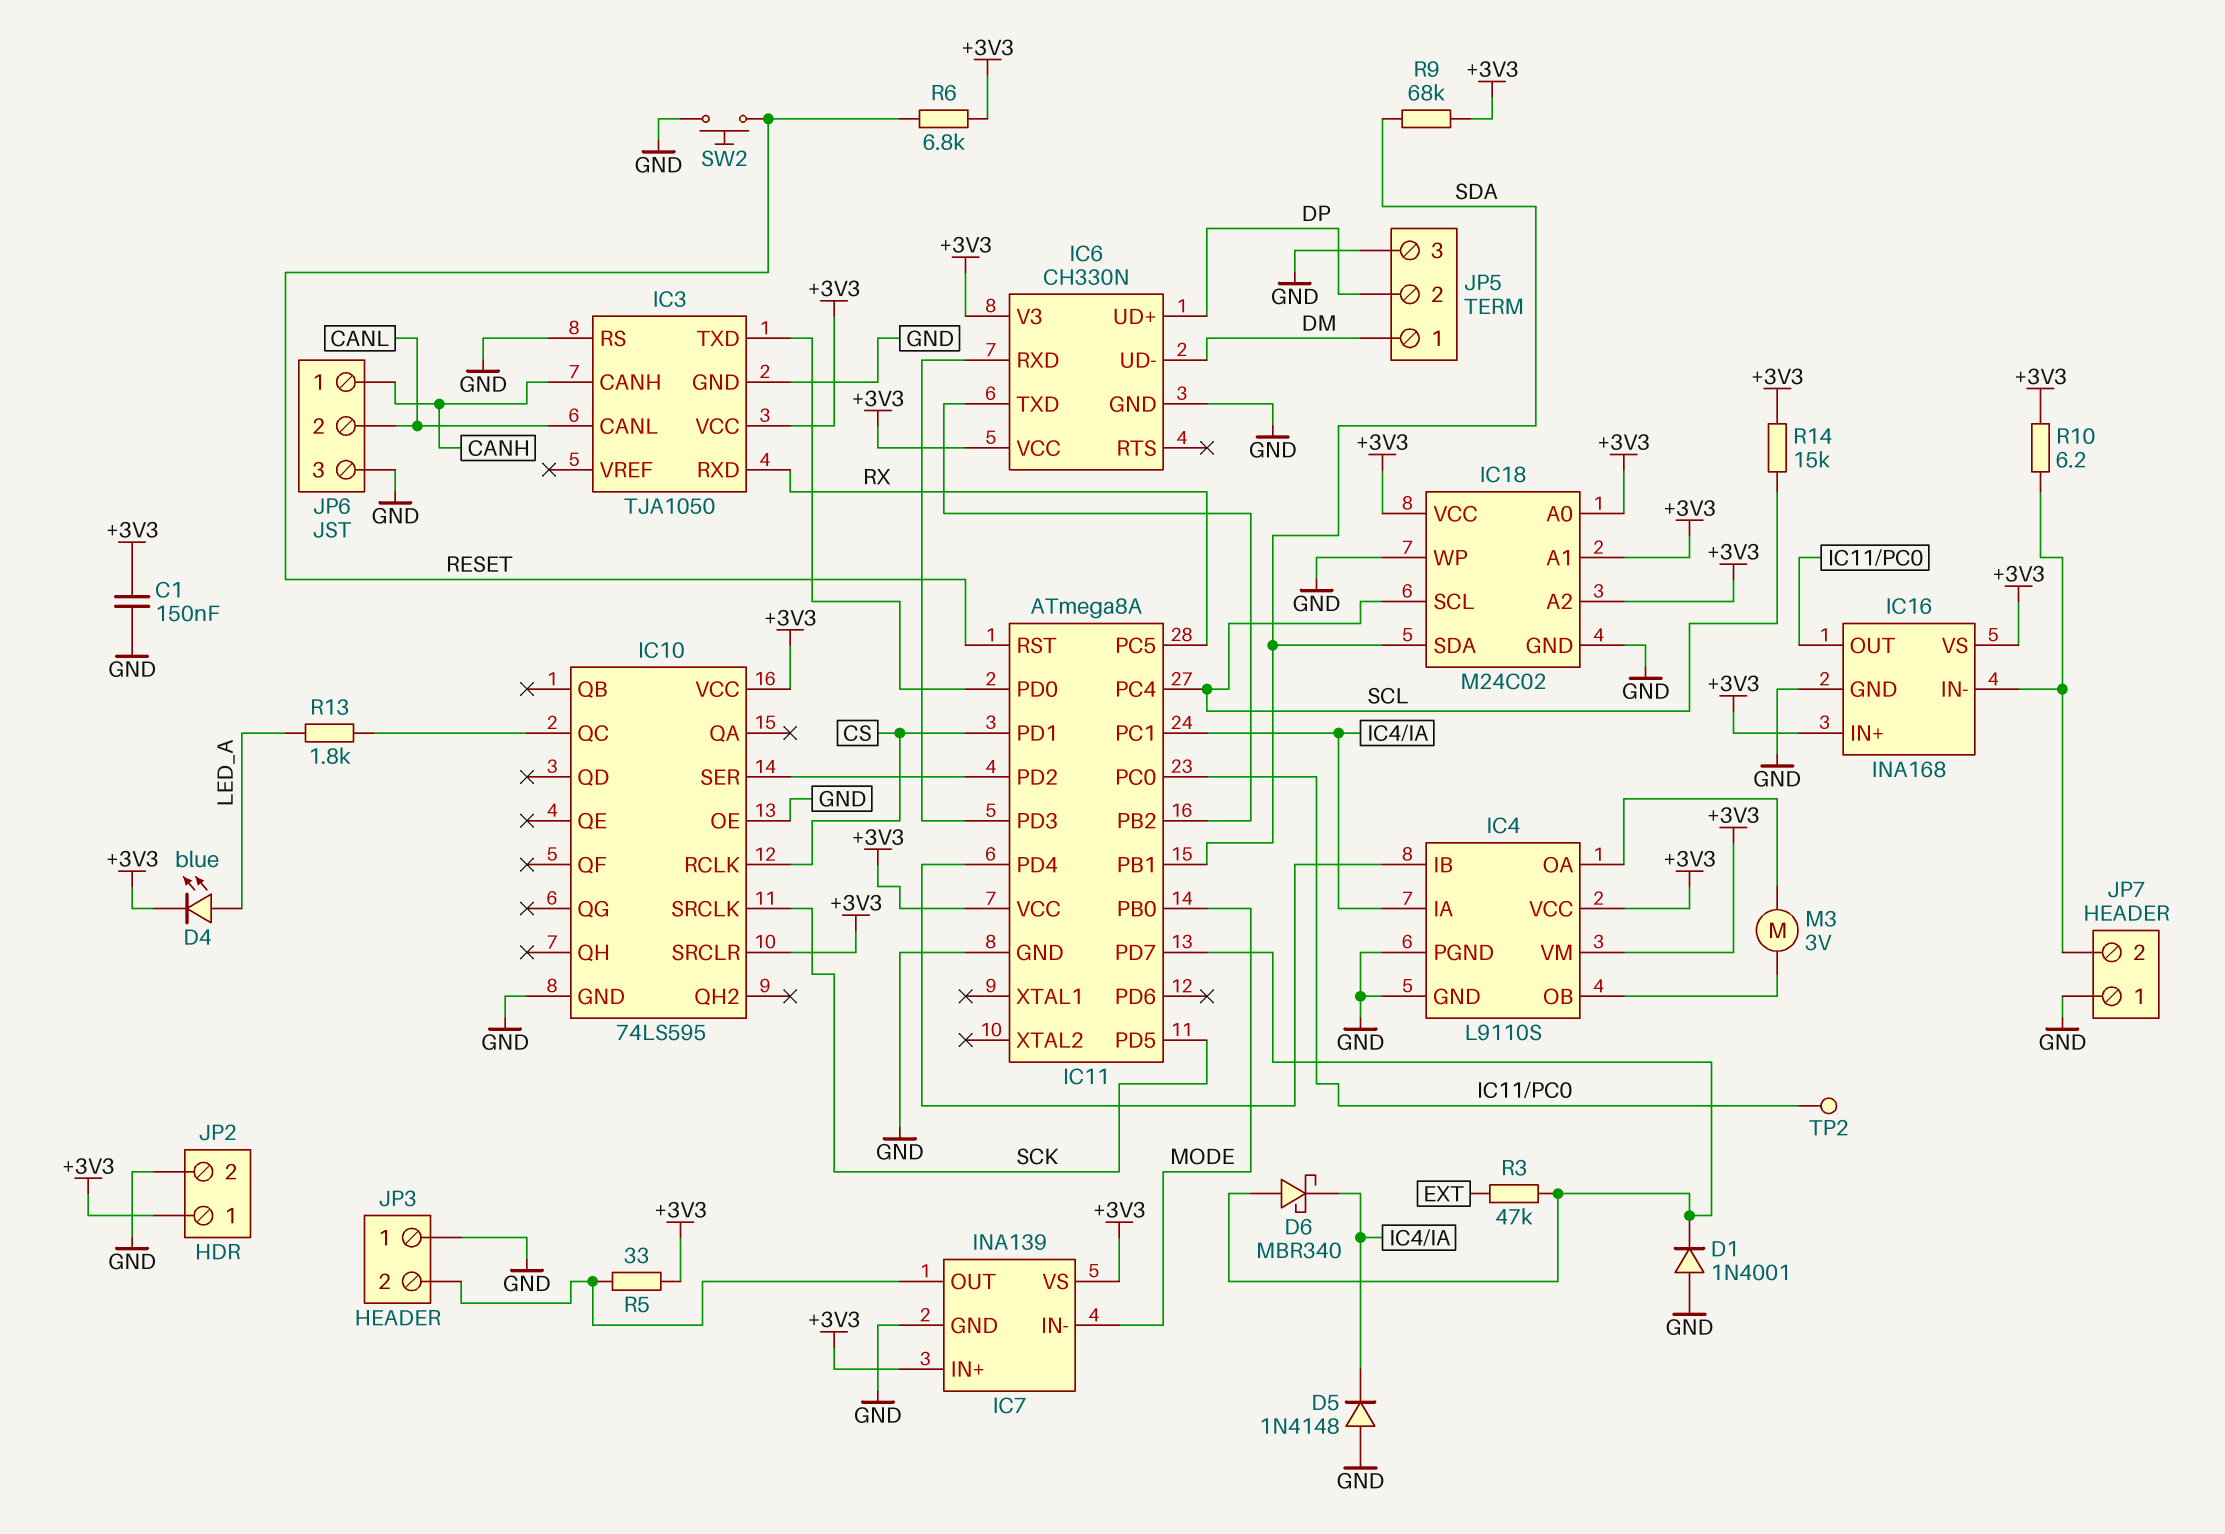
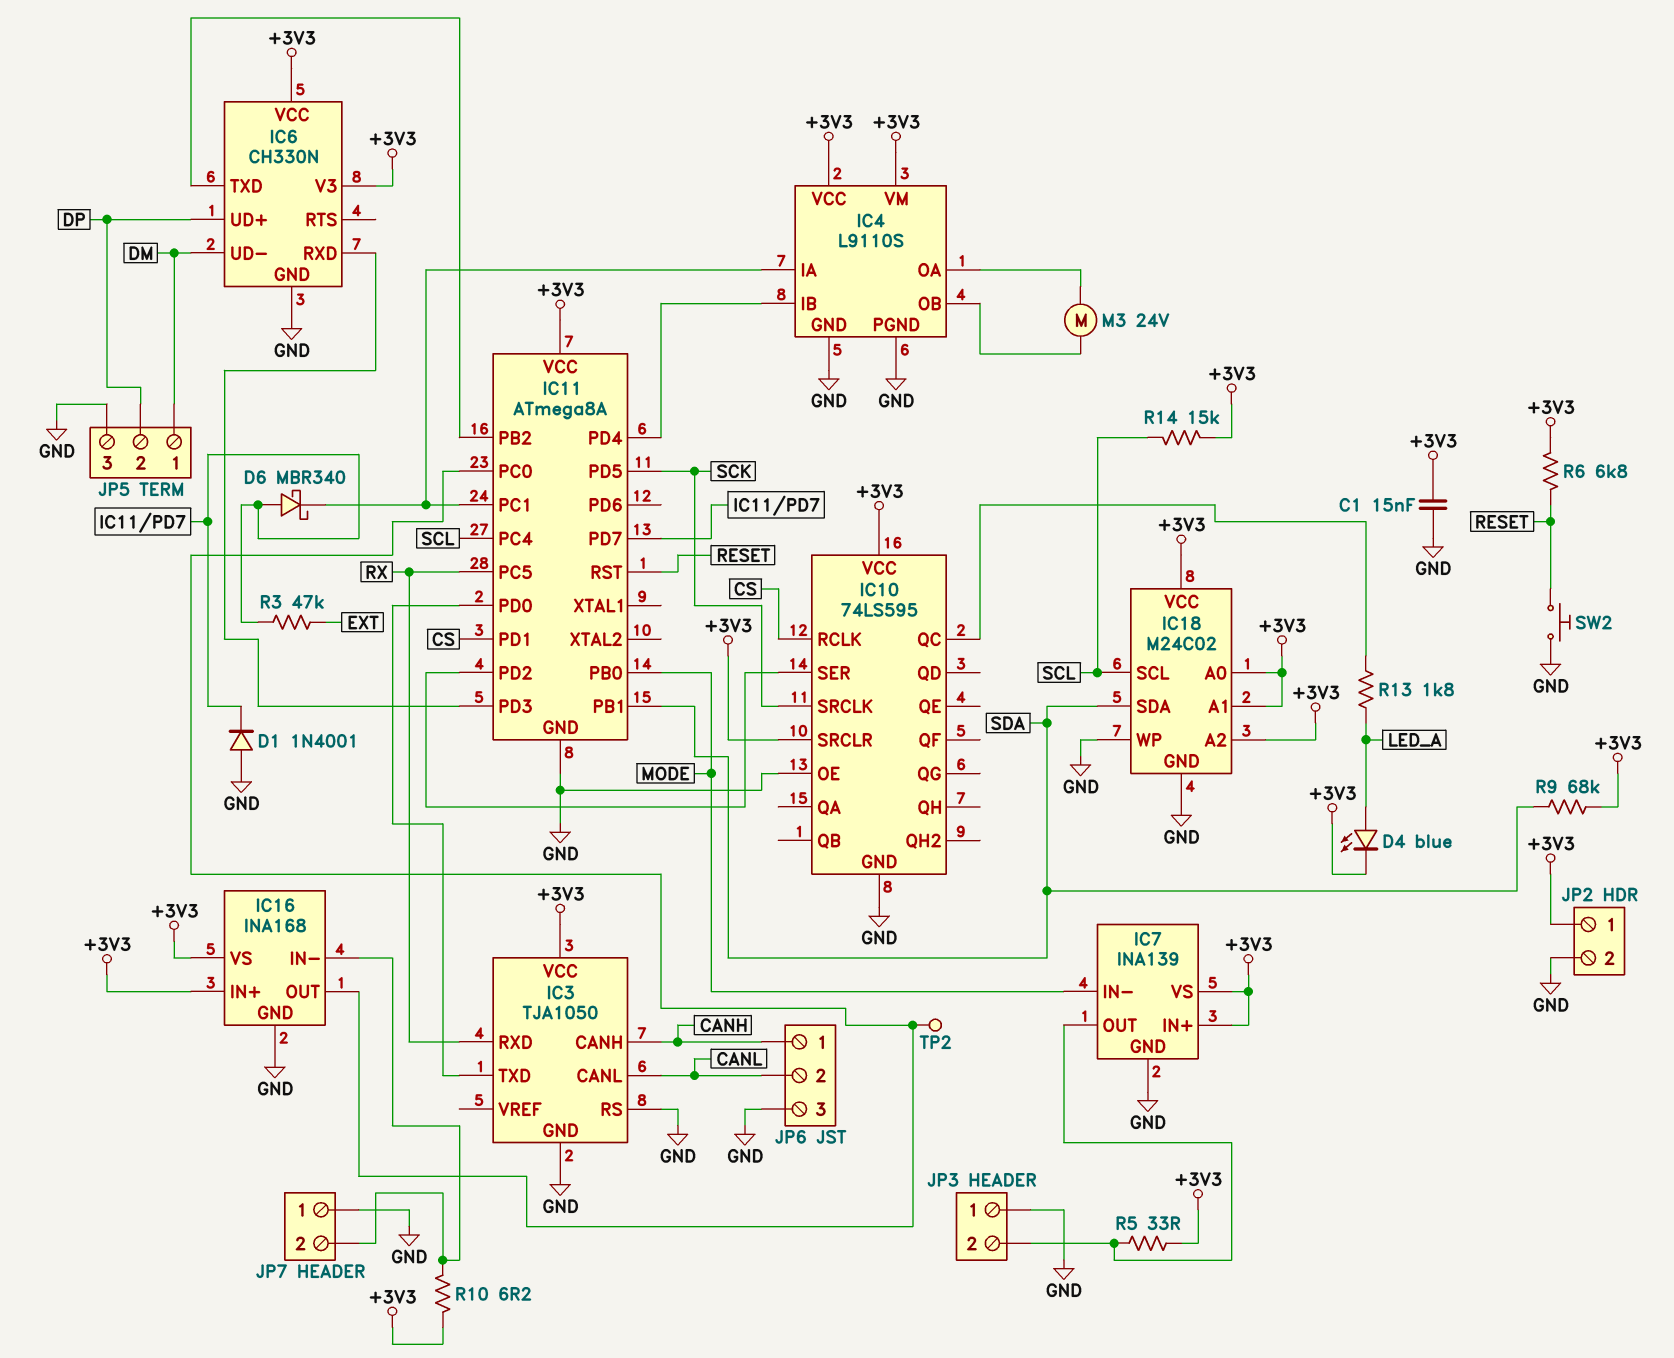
C1: 150nF (+3V3, GND) -> 15nF (+3V3, GND)
D5: diode 1N4148 (A GND, K IC4/IA) -> none
M3: motor 3V (IC4/OA, IC4/OB) -> motor 24V (IC4/OA, IC4/OB)

